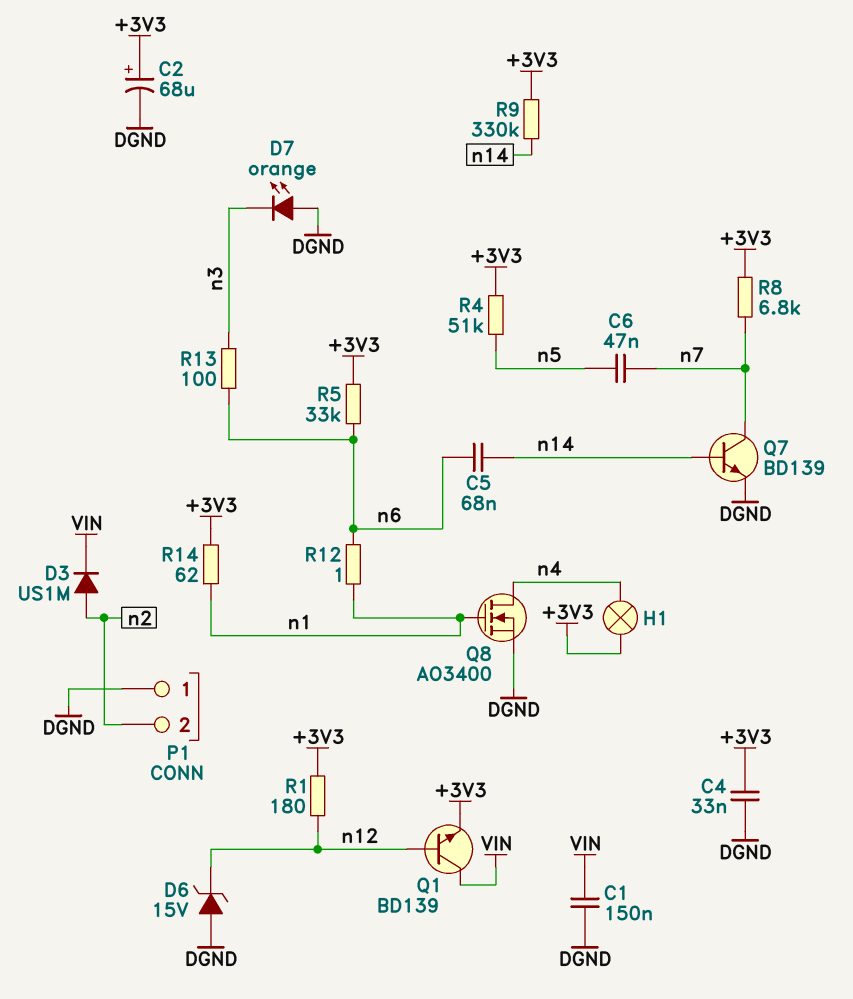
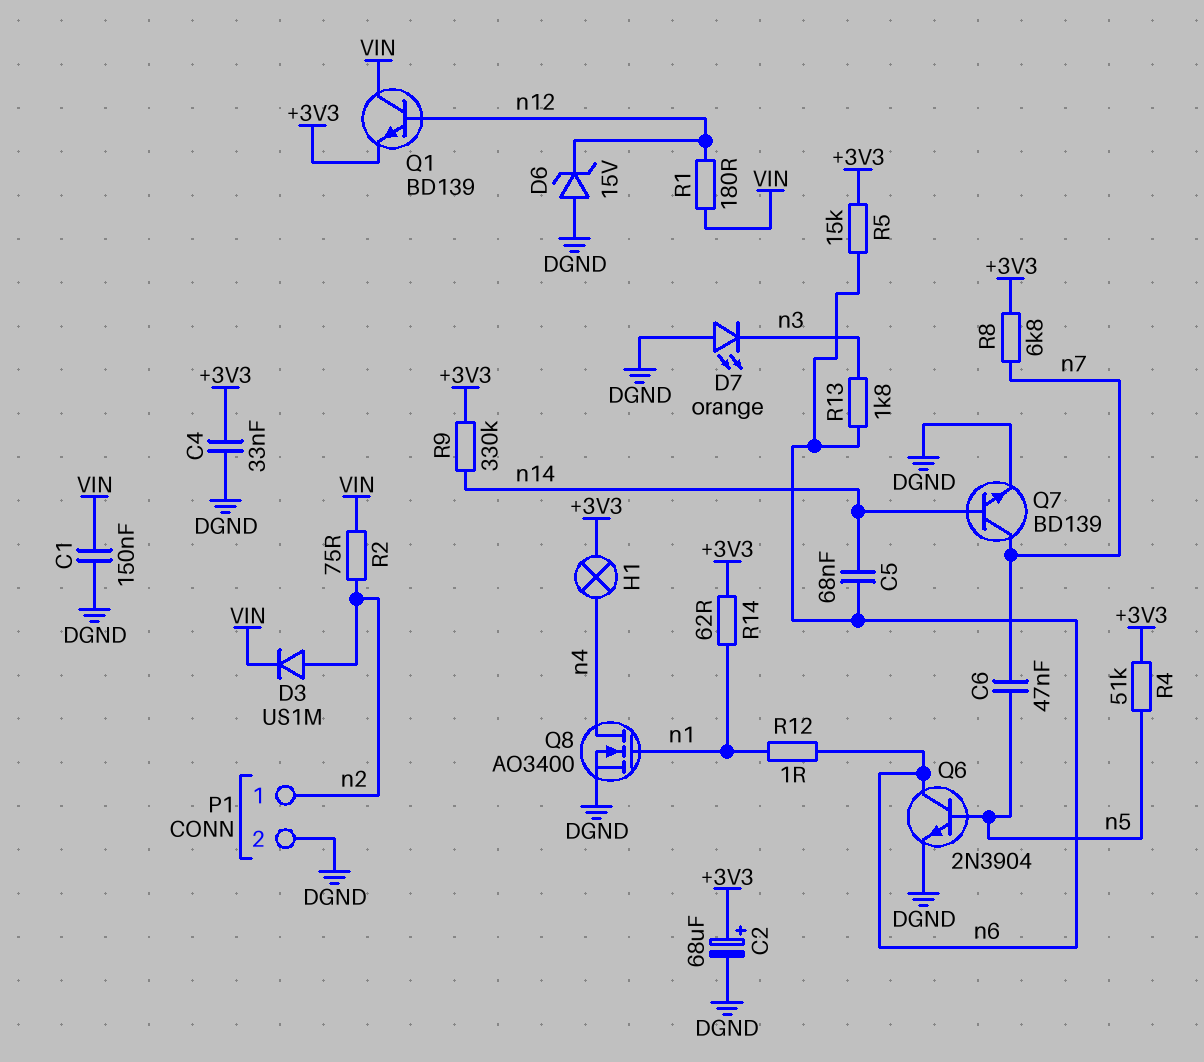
P1 pin 1: DGND -> n2
P1 pin 2: n2 -> DGND
Q6: none -> NPN 2N3904 (B n5, C n6, E DGND)
R1: 180 (+3V3, n12) -> 180 (VIN, n12)
R2: none -> 75 (VIN, n2)
R5: 33k (+3V3, n6) -> 15k (+3V3, n6)
R13: 100 (n3, n6) -> 1.8k (n3, n6)

